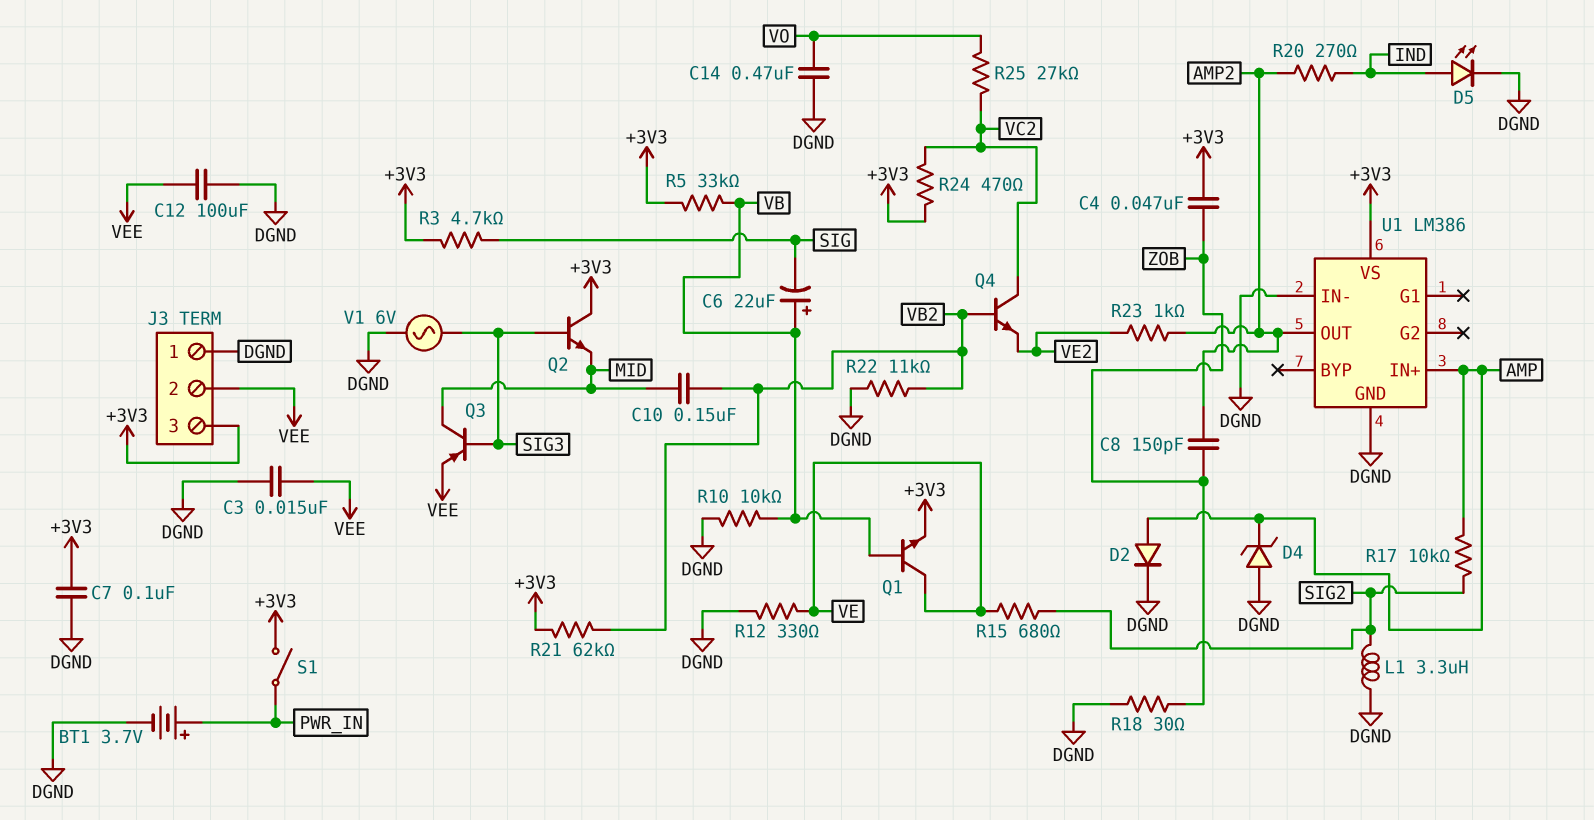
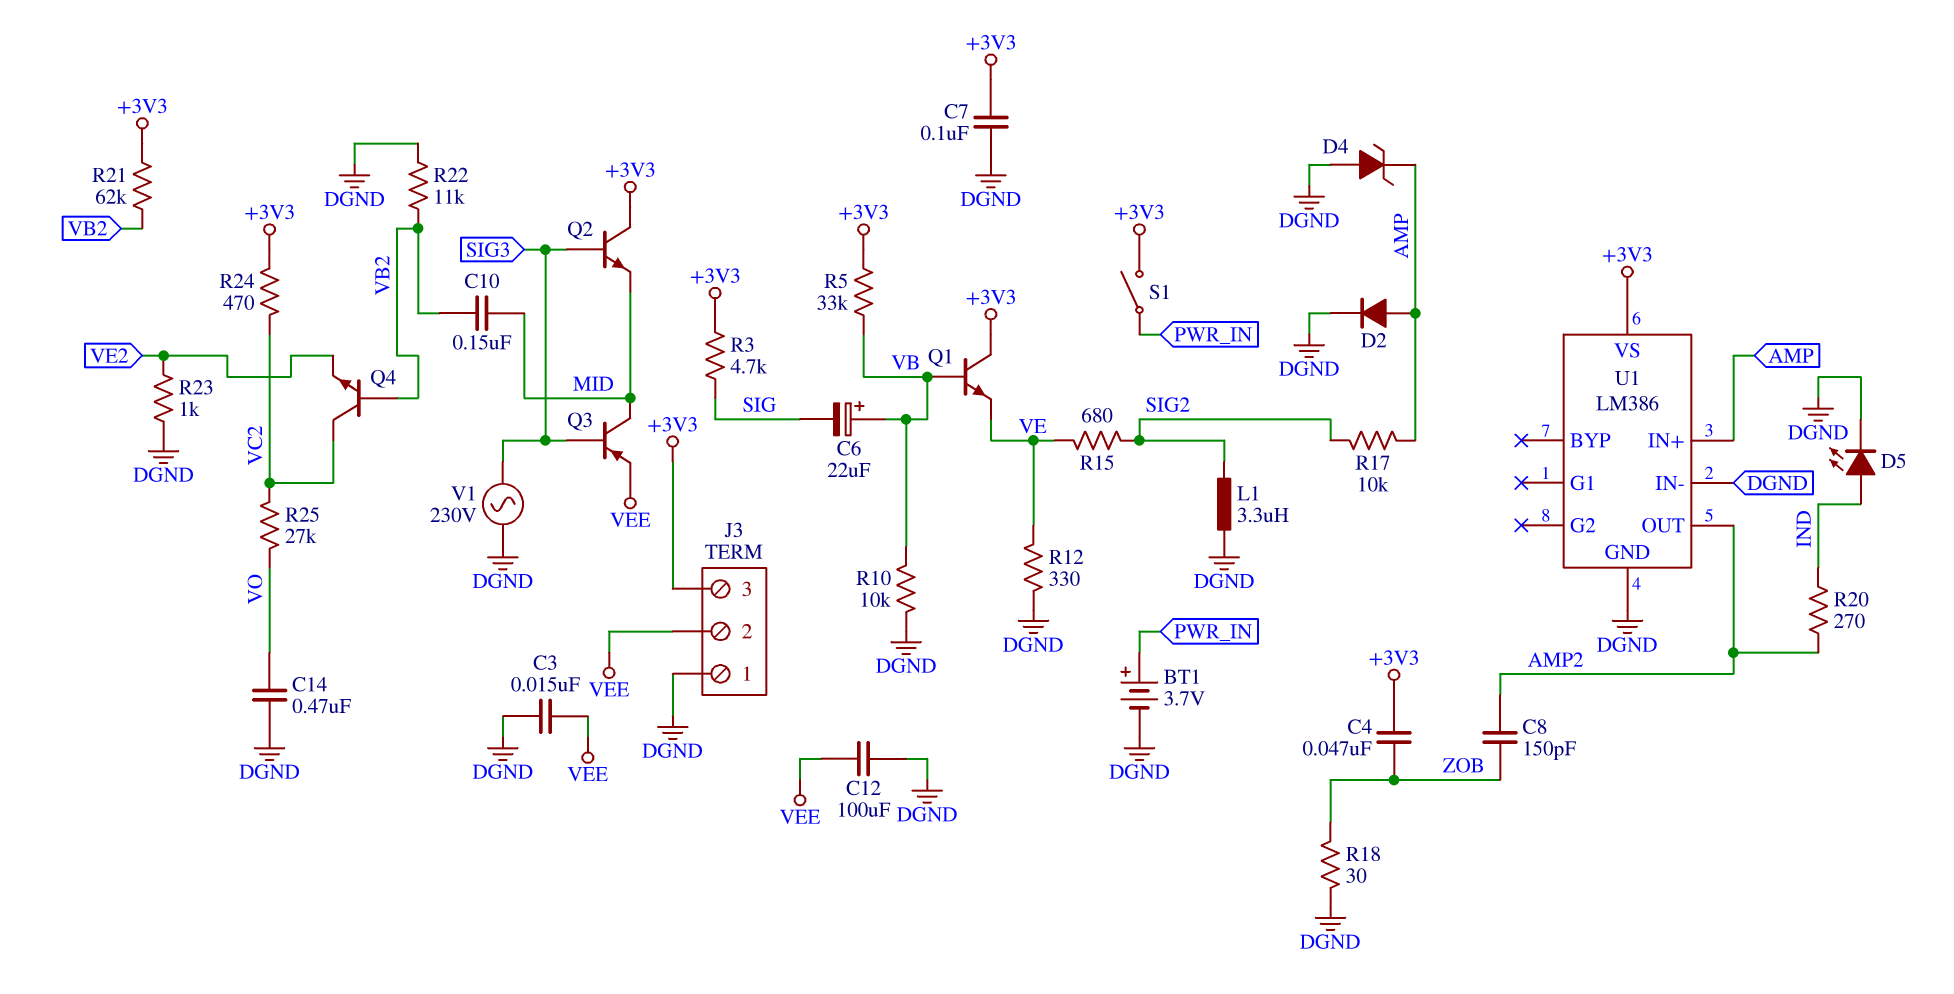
Q1: NPN (B VB, C VE, E +3V3) -> NPN (B VB, C +3V3, E VE)
R23: 1k (AMP2, VE2) -> 1k (DGND, VE2)
V1: AC 6V (DGND, SIG3) -> AC 230V (DGND, SIG3)

